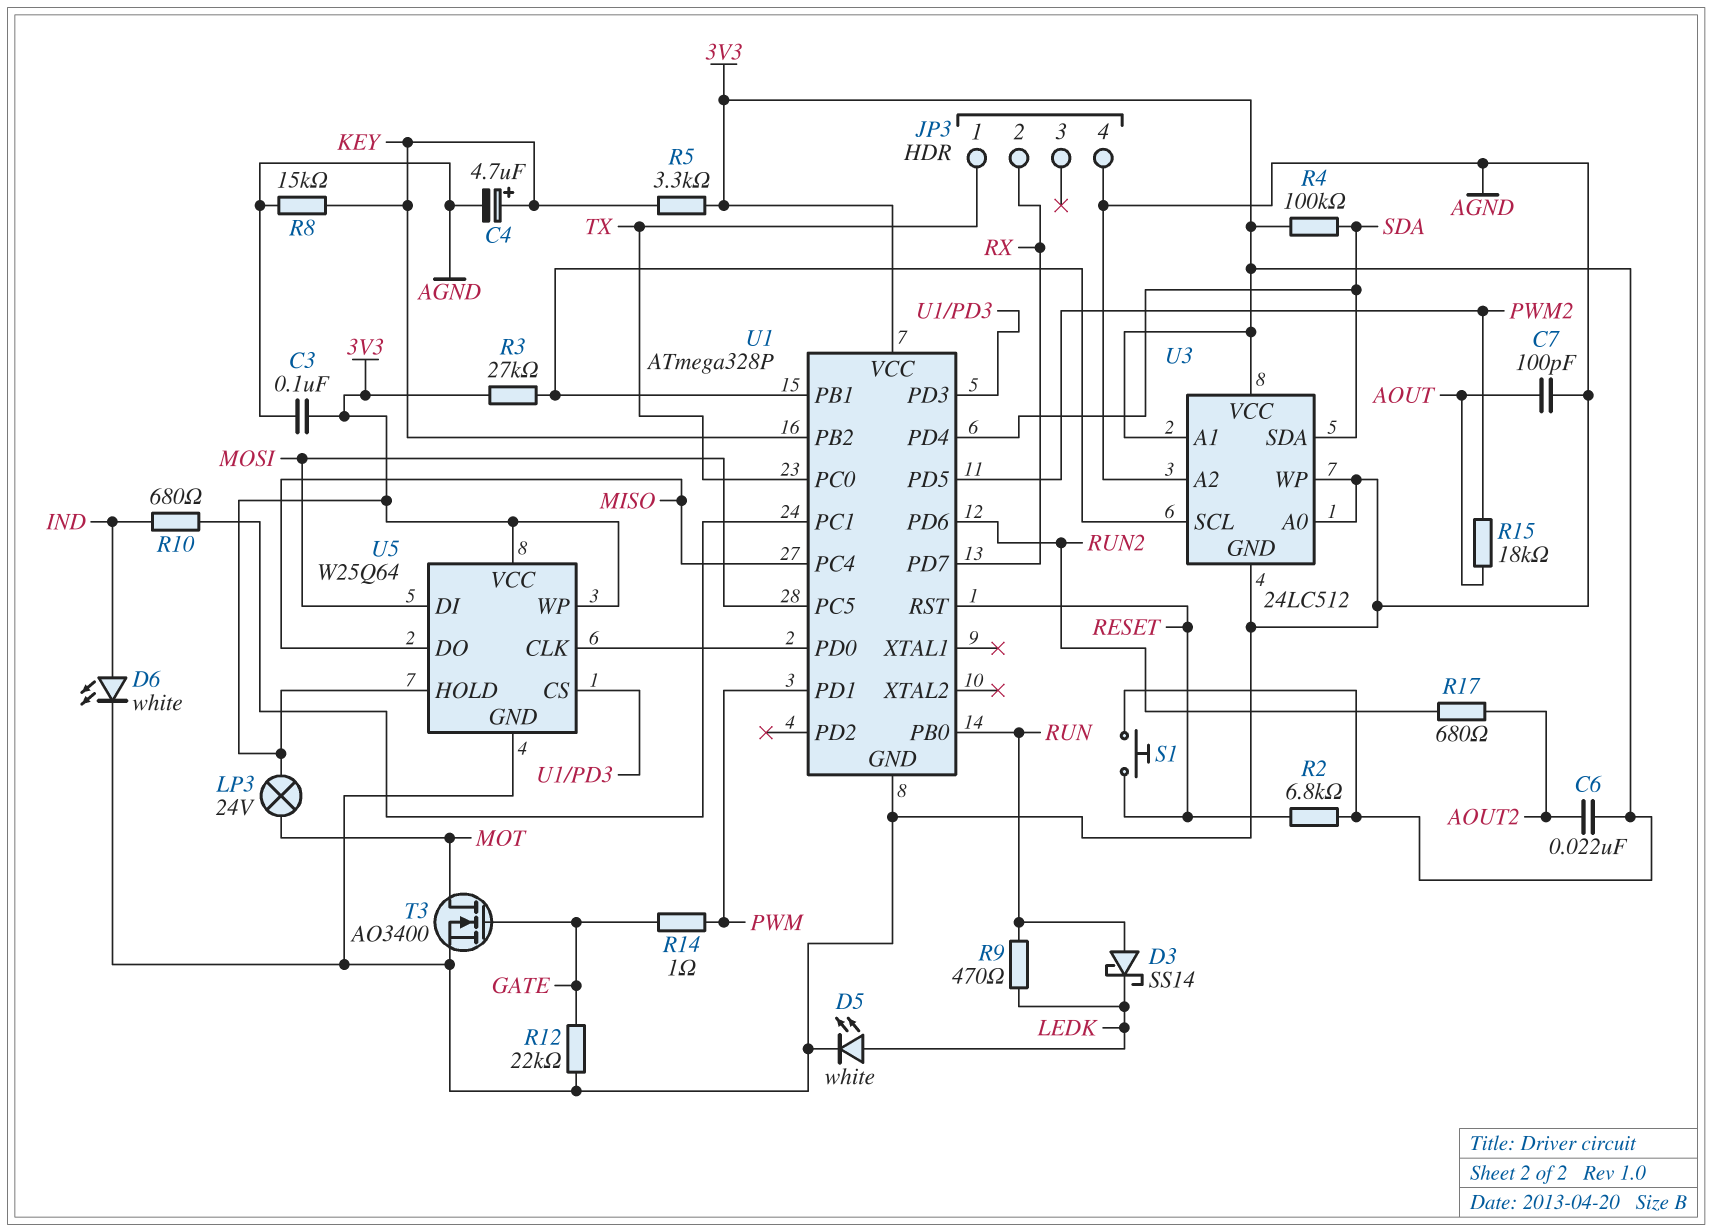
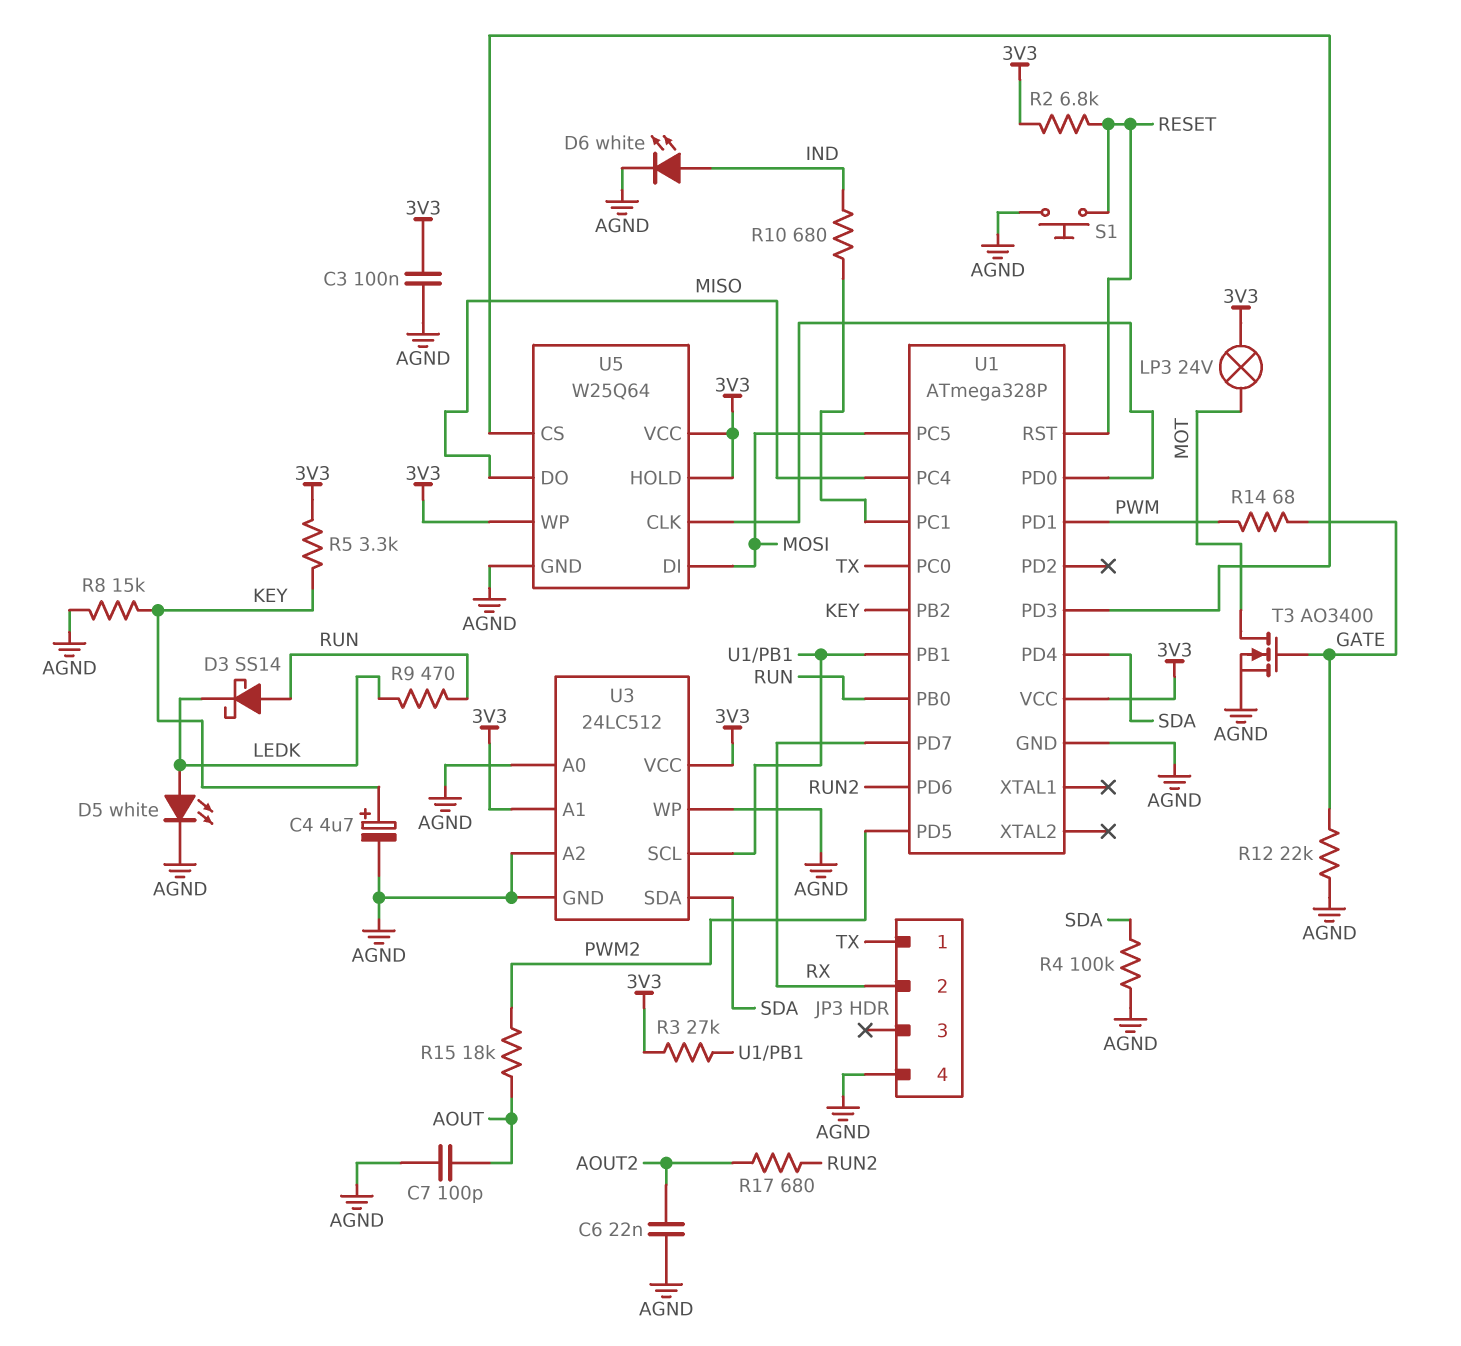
C6: 22nF (3V3, AOUT2) -> 22nF (AGND, AOUT2)
R4: 100k (3V3, SDA) -> 100k (AGND, SDA)
R14: 1 (GATE, PWM) -> 68 (GATE, PWM)
S1: button (3V3, RESET) -> button (AGND, RESET)

